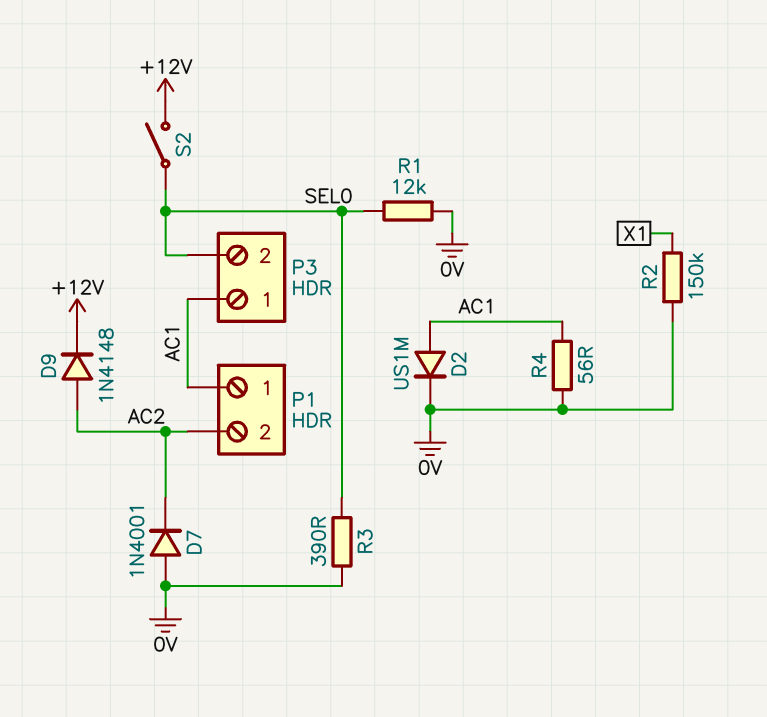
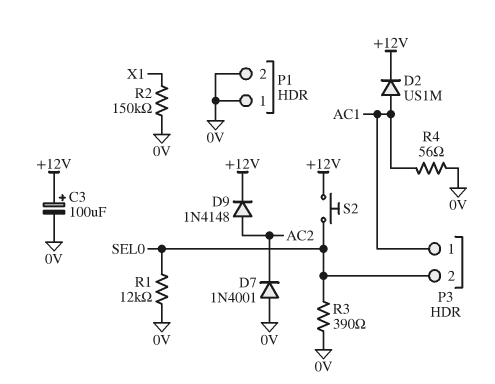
C3: none -> 100uF (plus +12V, minus 0V)
D2: diode US1M (A AC1, K 0V) -> diode US1M (A AC1, K +12V)
P1 pin 1: AC1 -> 0V
P1 pin 2: AC2 -> 0V
S2: switch (+12V, SEL0) -> button (+12V, SEL0)

